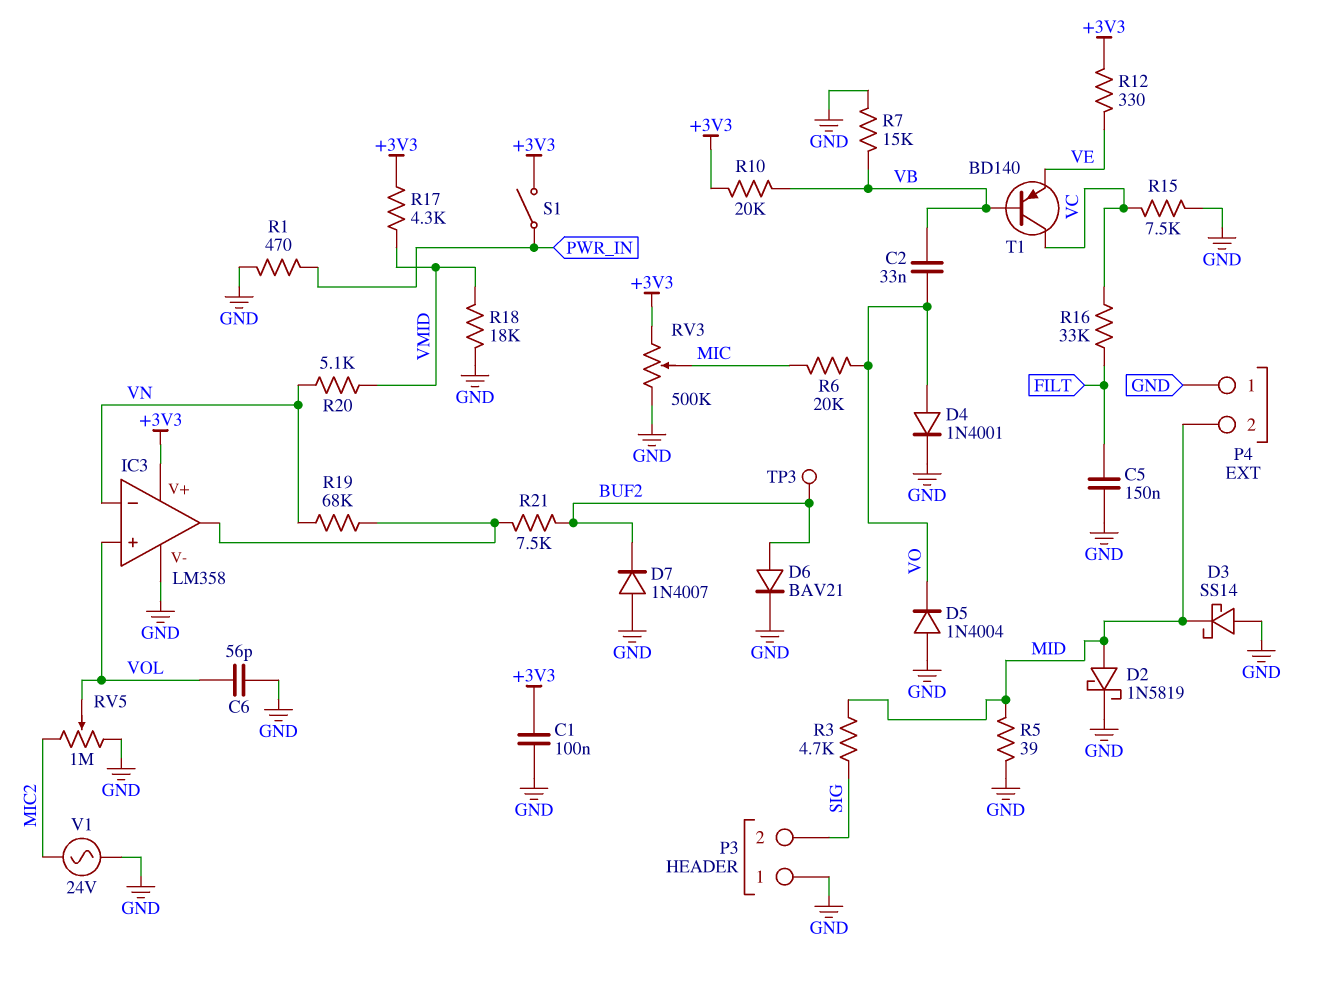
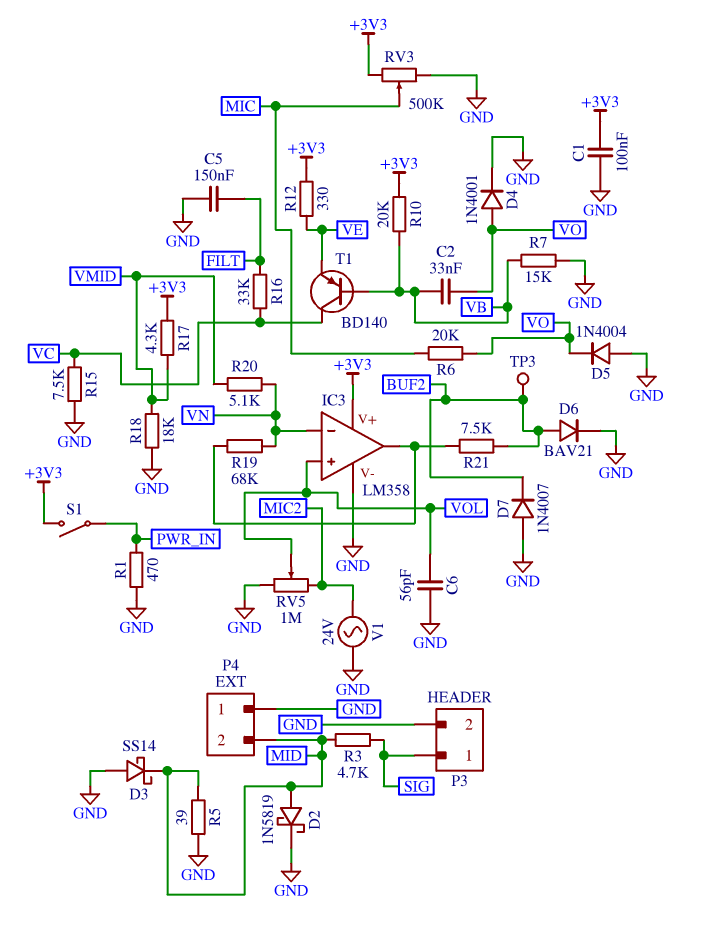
P3 pin 1: GND -> SIG
P3 pin 2: SIG -> GND

